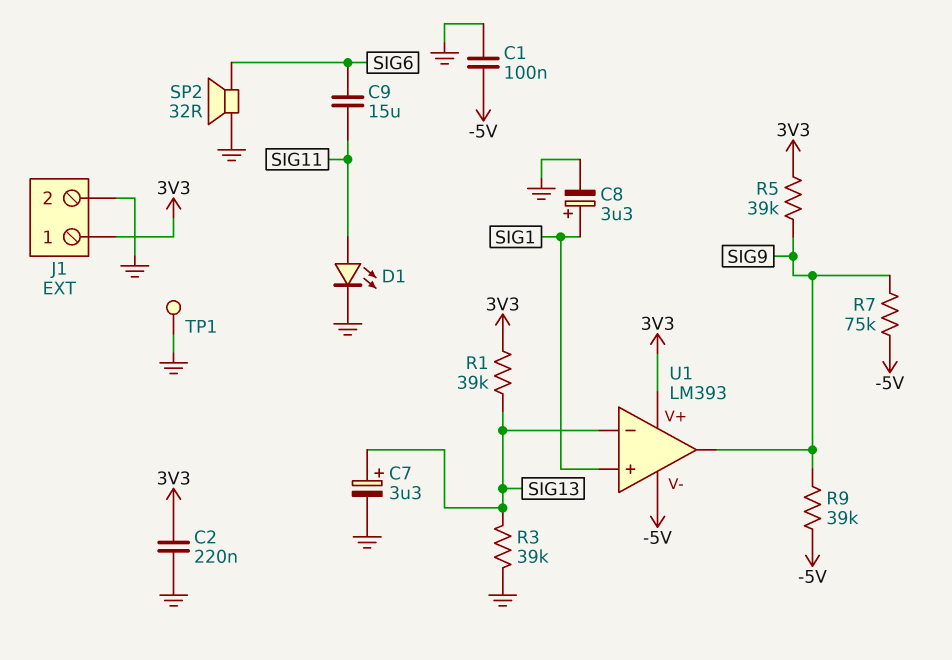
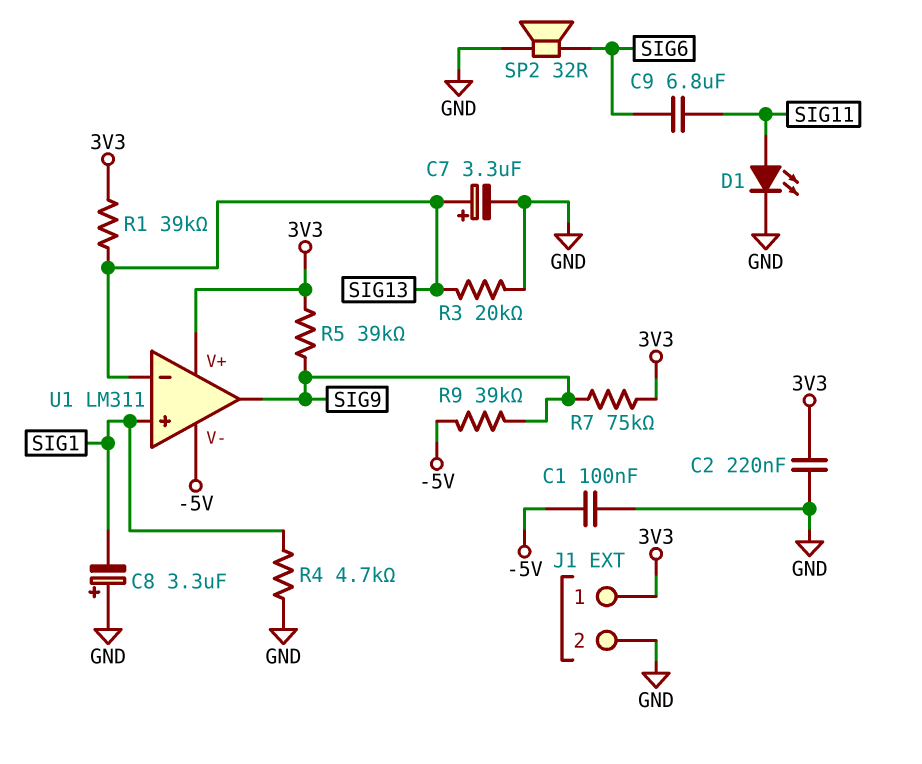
C8: 3.3uF (plus SIG1, minus GND) -> 3.3uF (plus GND, minus SIG1)
C9: 15uF (SIG6, SIG11) -> 6.8uF (SIG6, SIG11)
R3: 39k (GND, SIG13) -> 20k (GND, SIG13)
R4: none -> 4.7k (GND, SIG1)
R7: 75k (-5V, SIG9) -> 75k (3V3, SIG9)
TP1: test point (GND) -> none
U1: LM393 -> LM311

